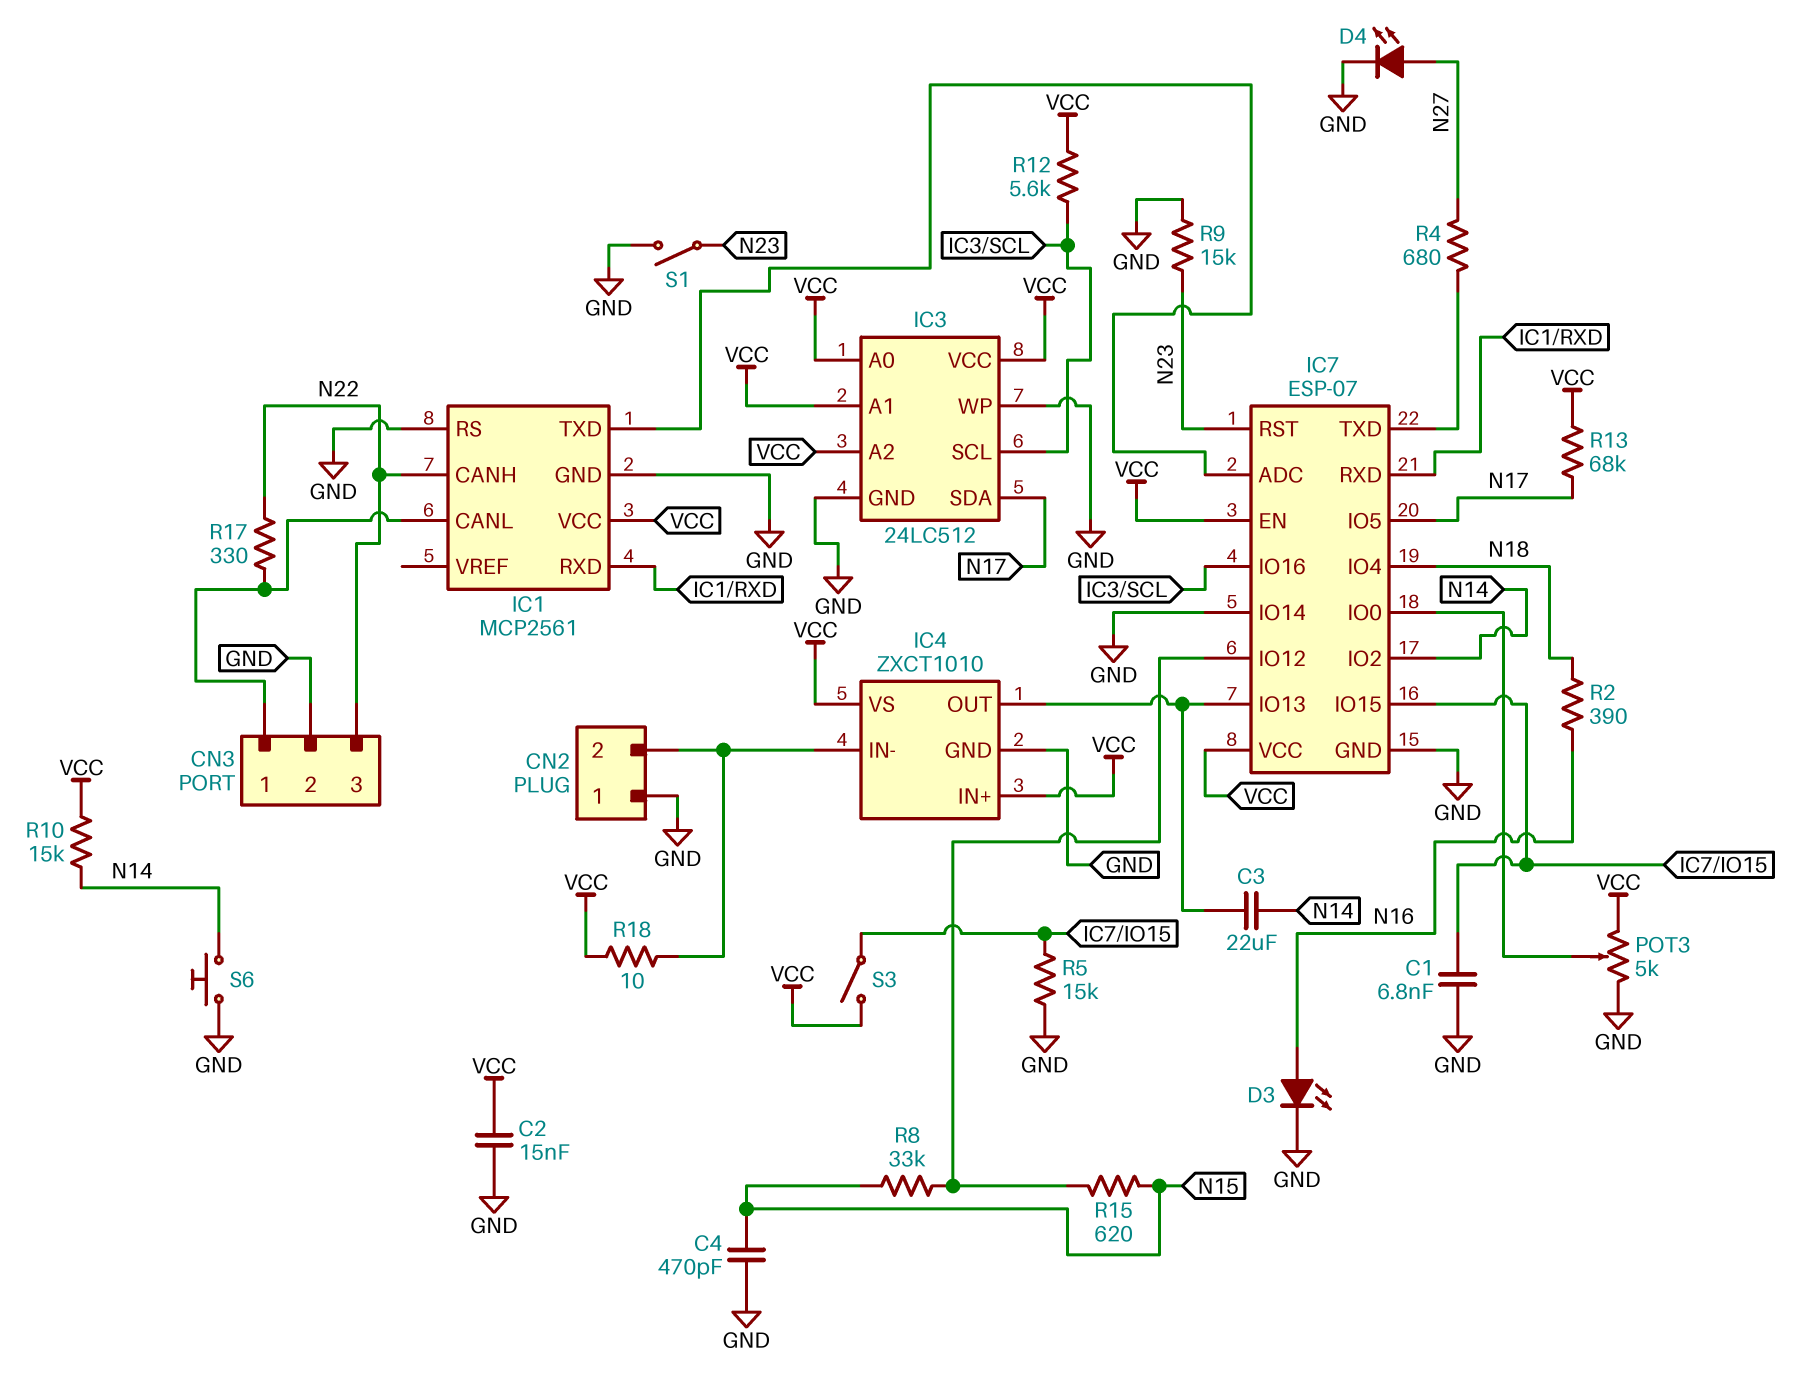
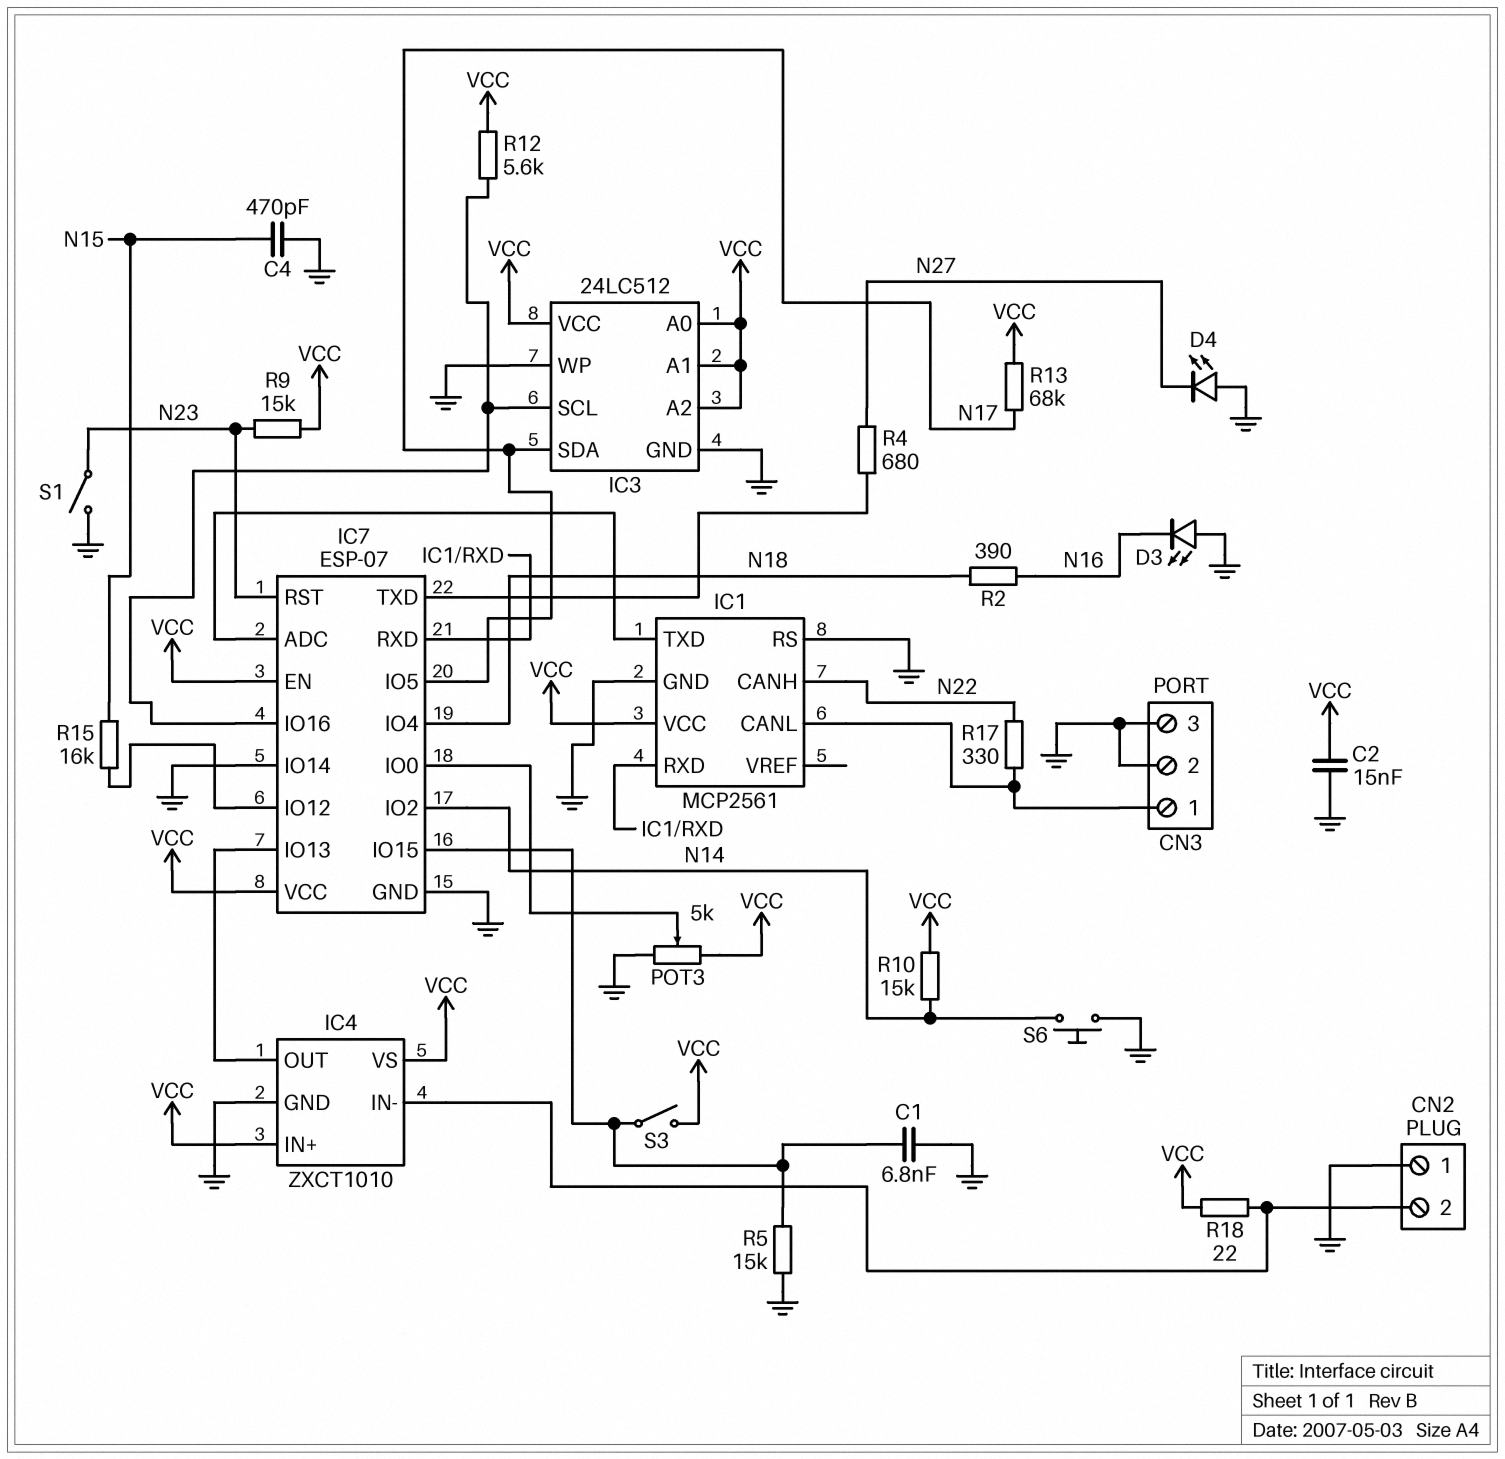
C3: 22uF (IC4/OUT, N14) -> none
CN3 pin 3: N22 -> GND
D3: LED (A N16, K GND) -> LED (A GND, K N16)
D4: LED (A N27, K GND) -> LED (A GND, K N27)
R8: 33k (IC7/IO12, N15) -> none
R9: 15k (GND, N23) -> 15k (N23, VCC)
R15: 620 (IC7/IO12, N15) -> 16k (IC7/IO12, N15)
R18: 10 (CN2/2, VCC) -> 22 (CN2/2, VCC)

